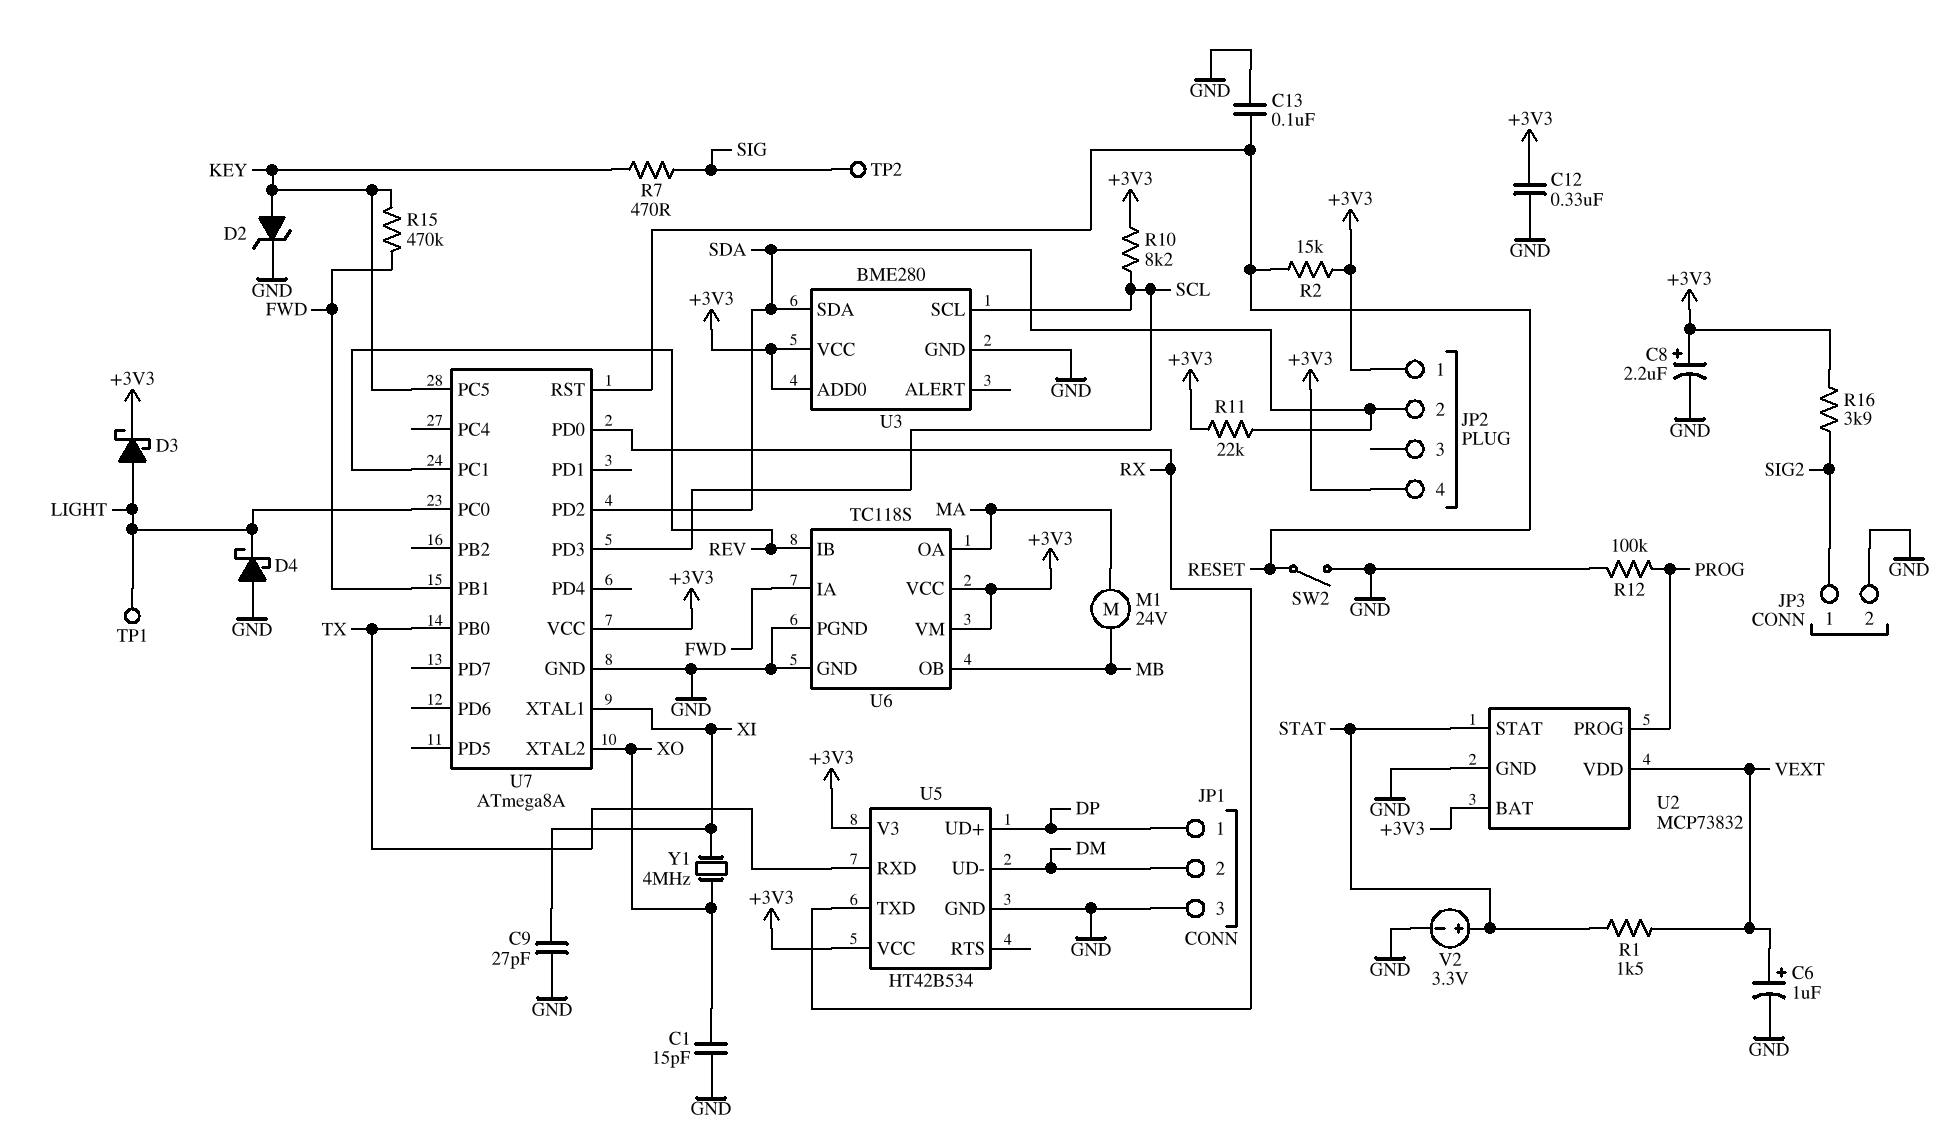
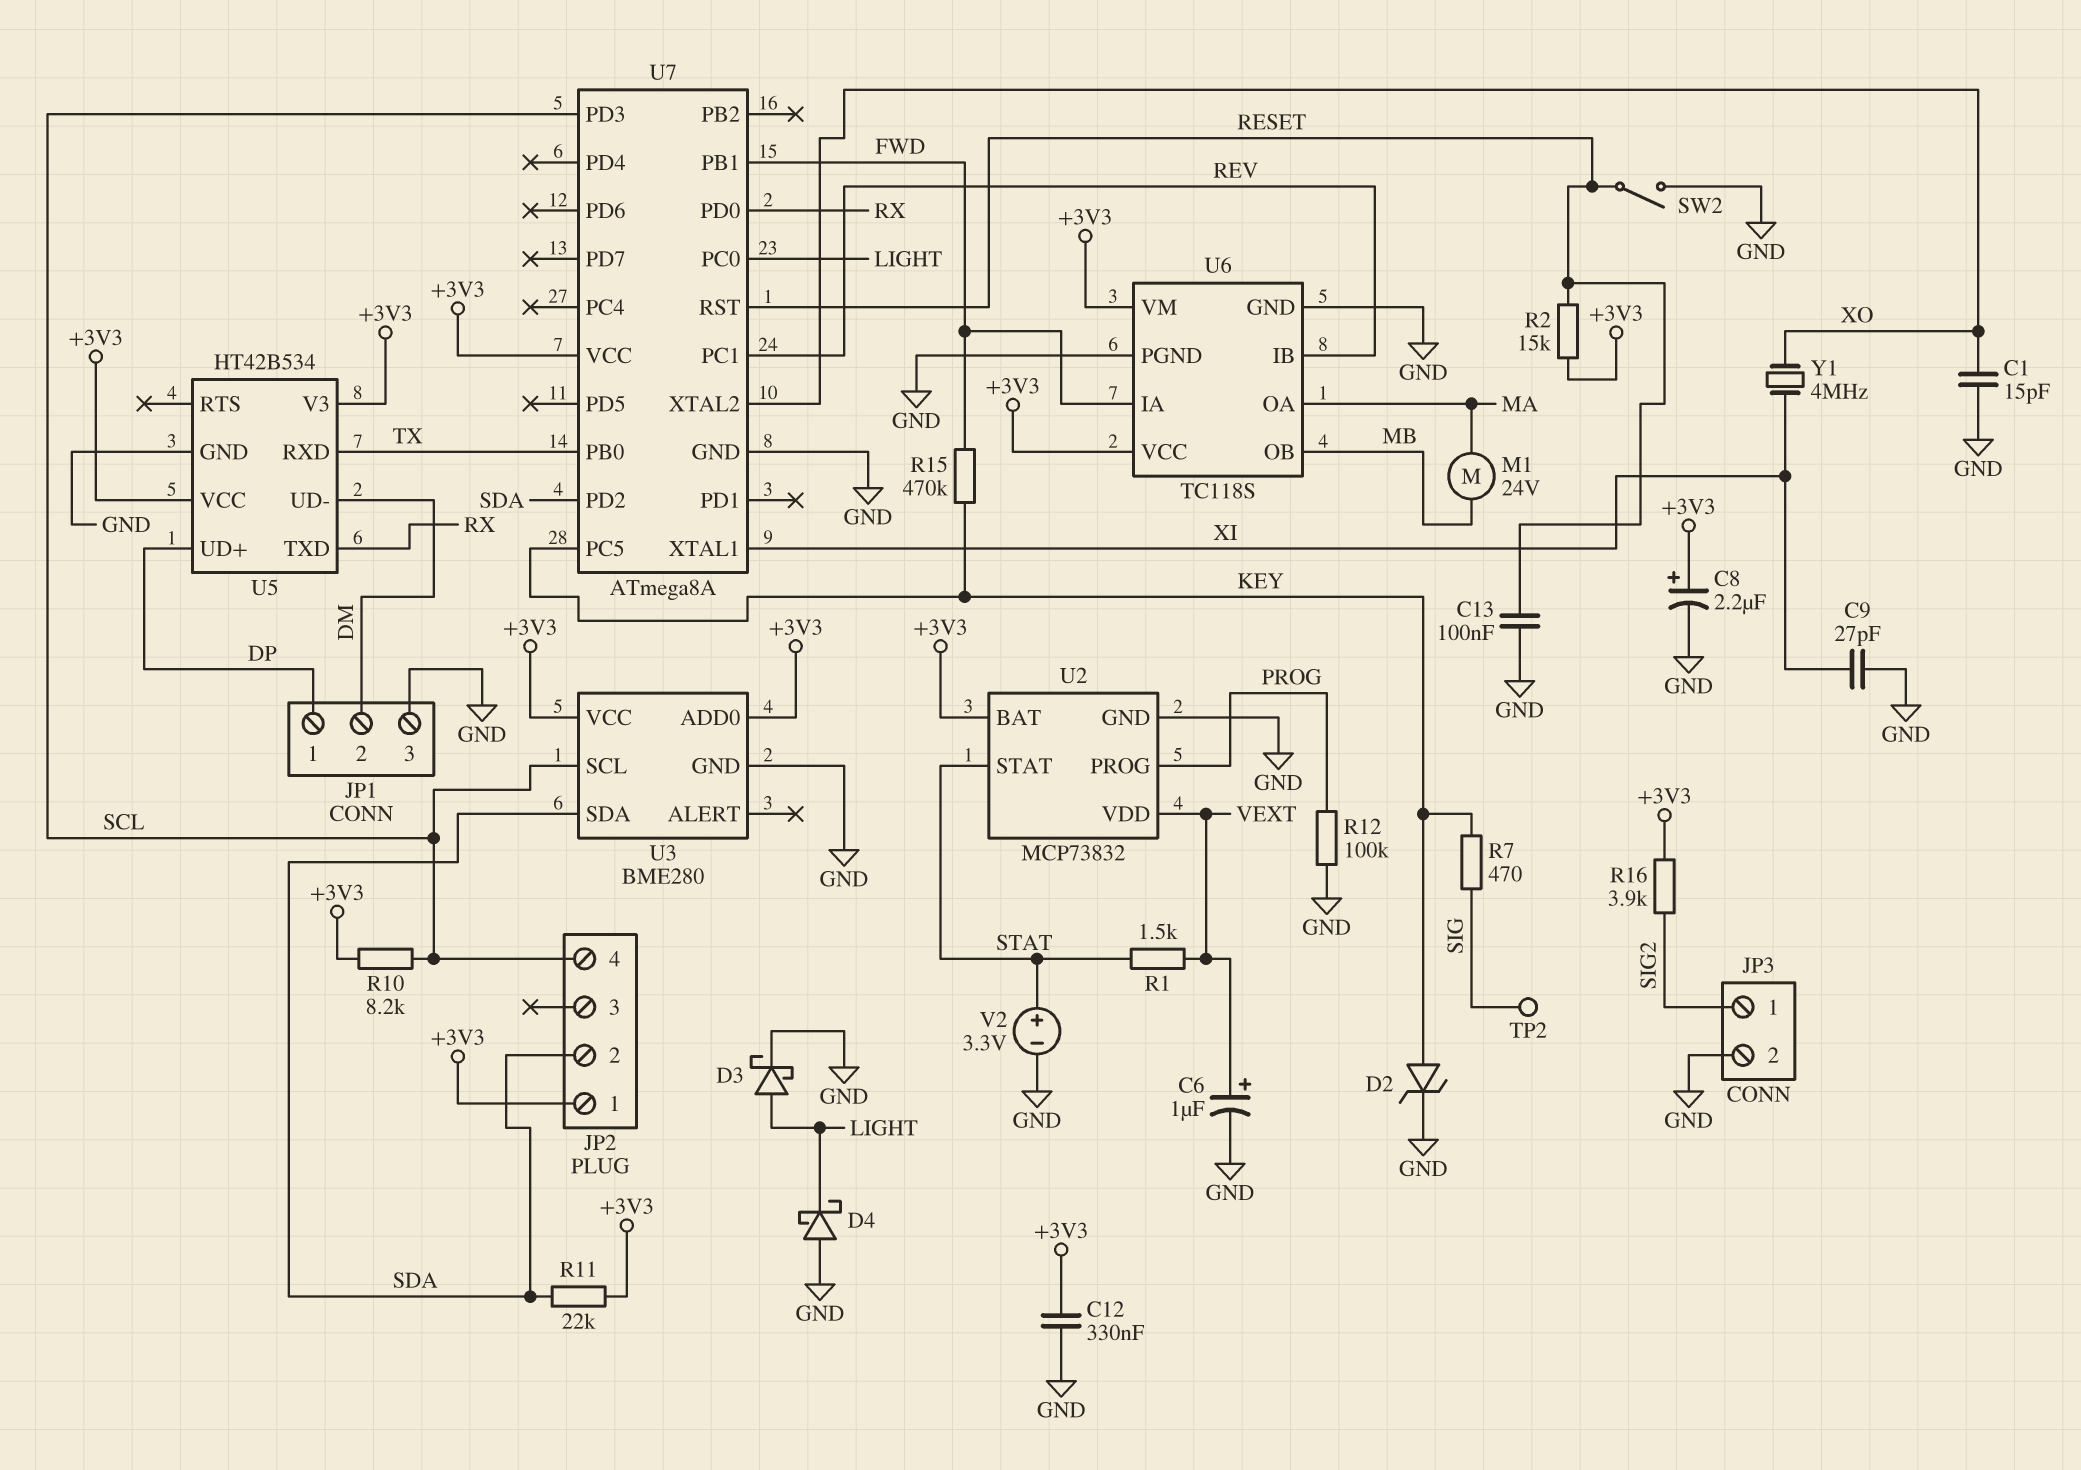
D3: schottky (A LIGHT, K +3V3) -> schottky (A LIGHT, K GND)
JP2 pin 4: +3V3 -> SCL
TP1: test point (LIGHT) -> none

